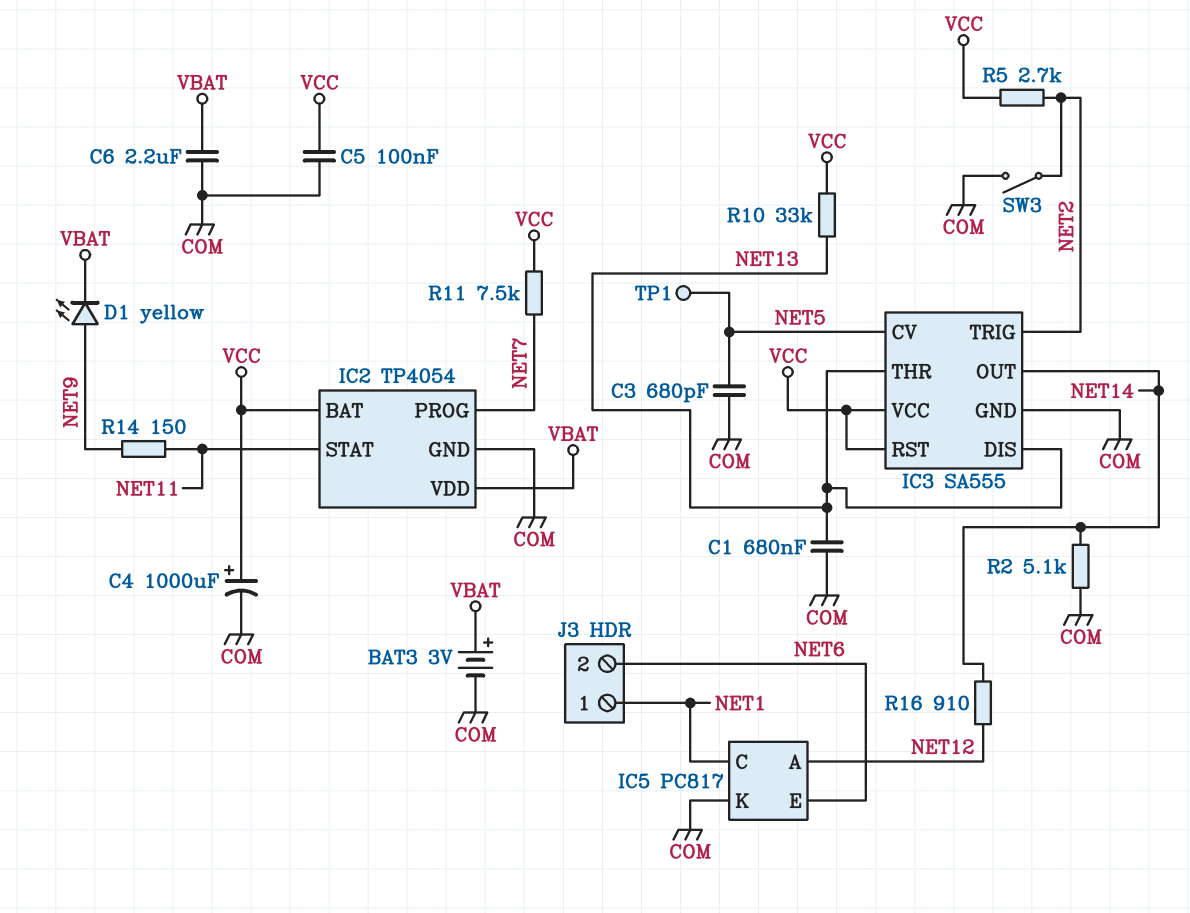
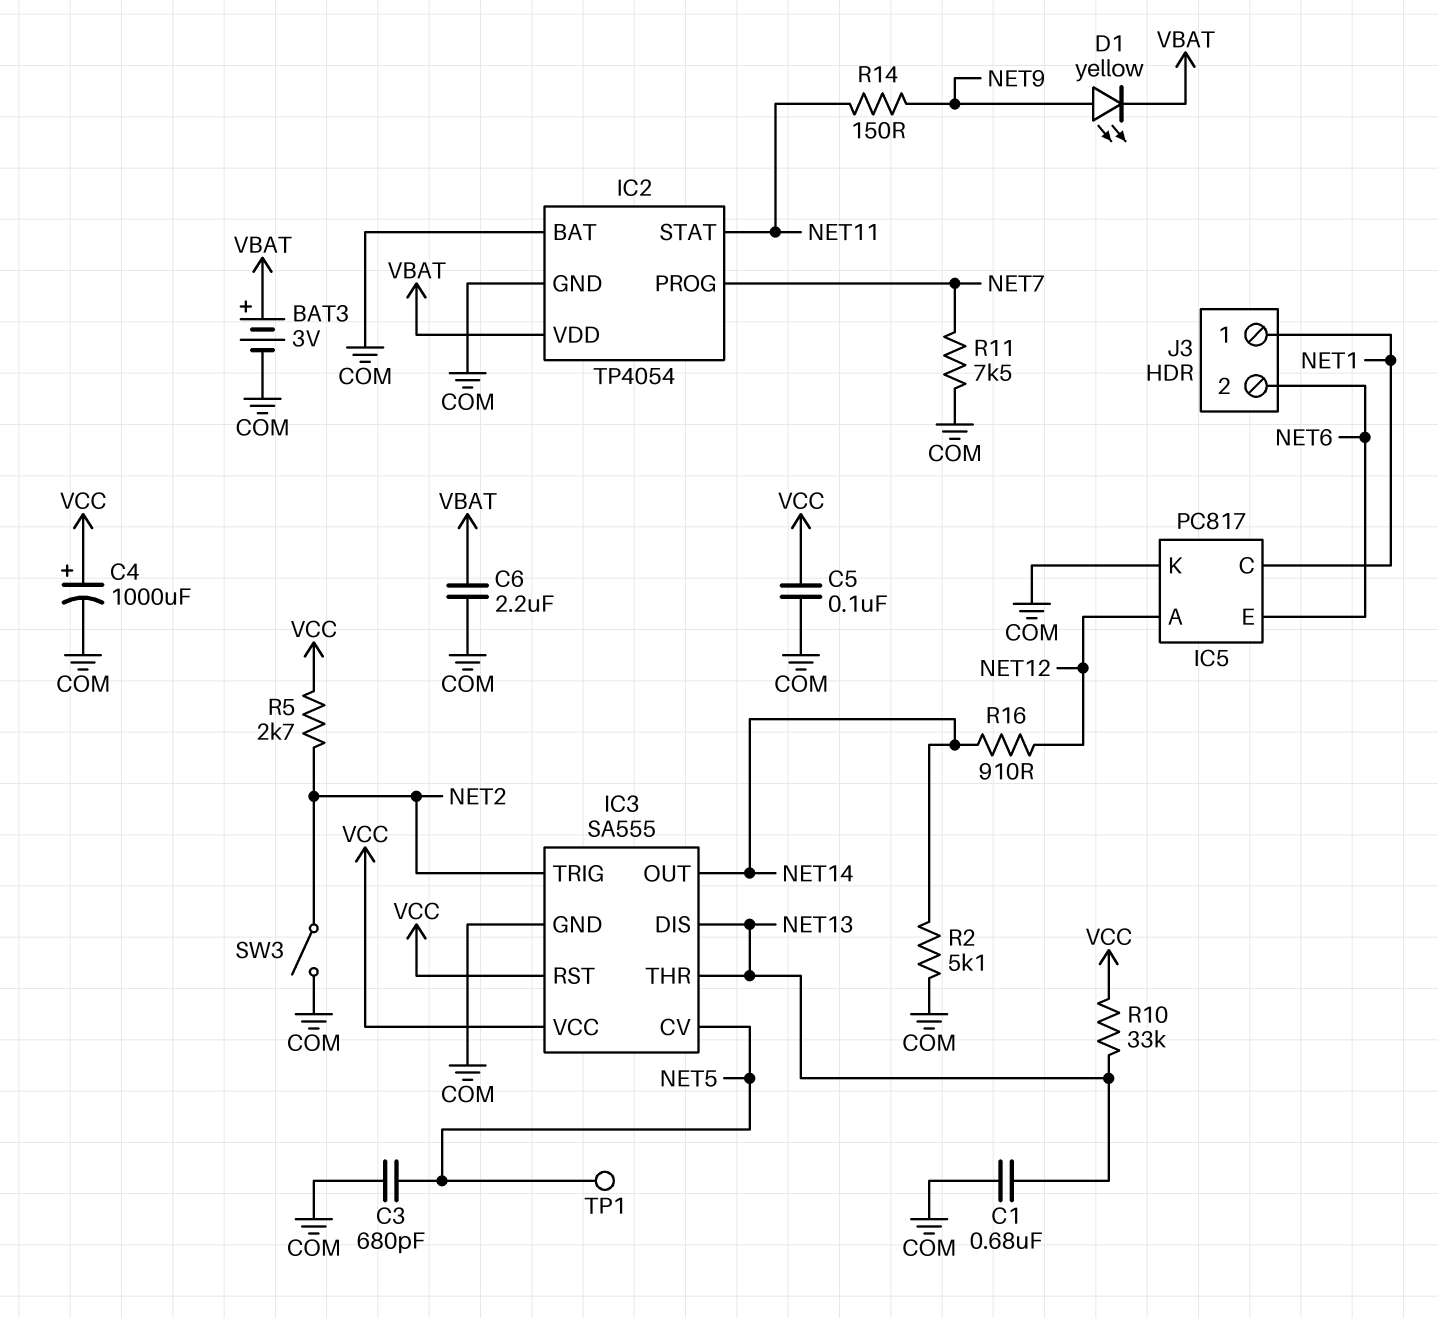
IC2 pin BAT: VCC -> COM
R11: 7.5k (NET7, VCC) -> 7.5k (COM, NET7)

